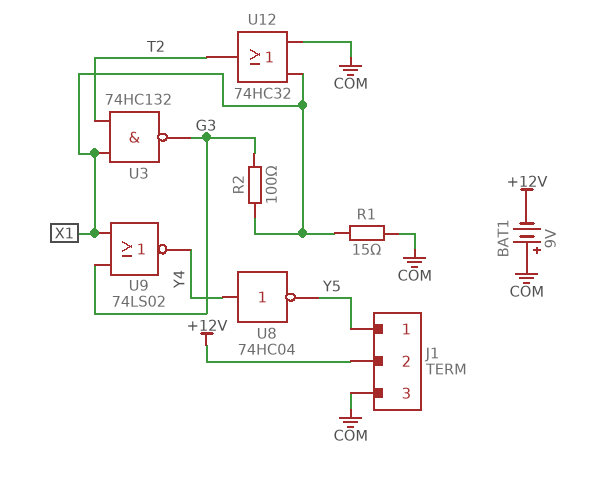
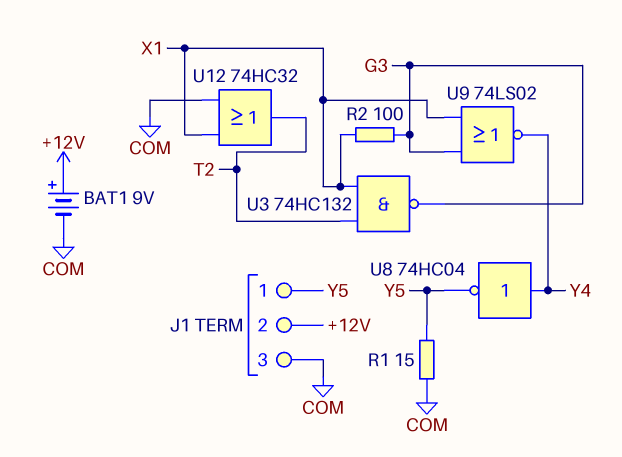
BAT1: 9V (plus COM, minus +12V) -> 9V (plus +12V, minus COM)
R1: 15 (COM, X1) -> 15 (COM, Y5)

